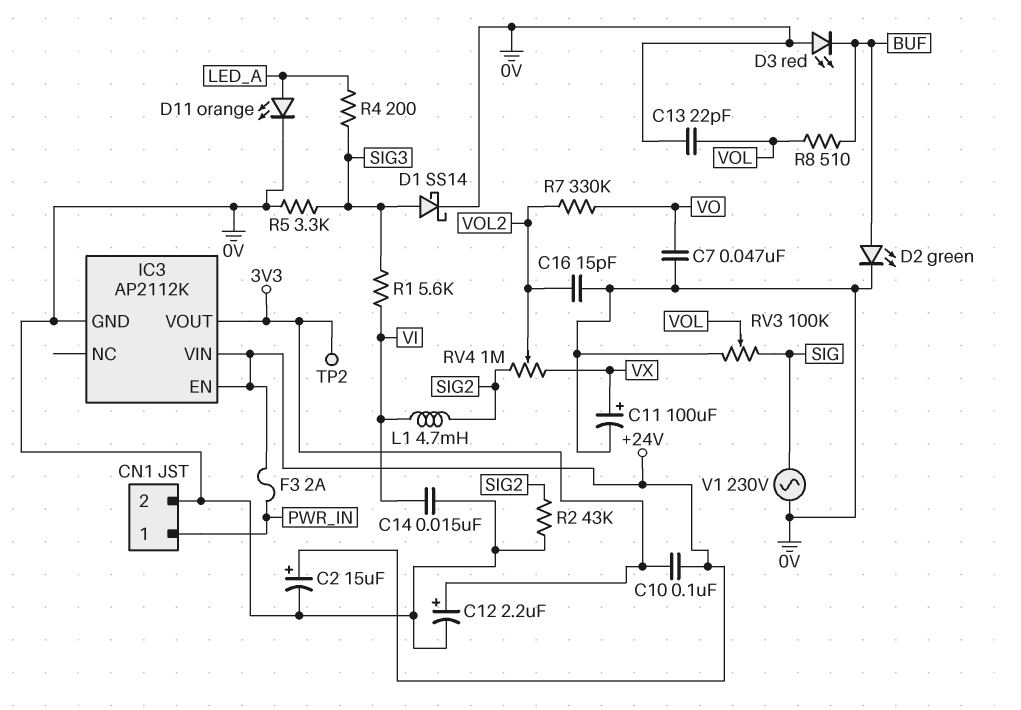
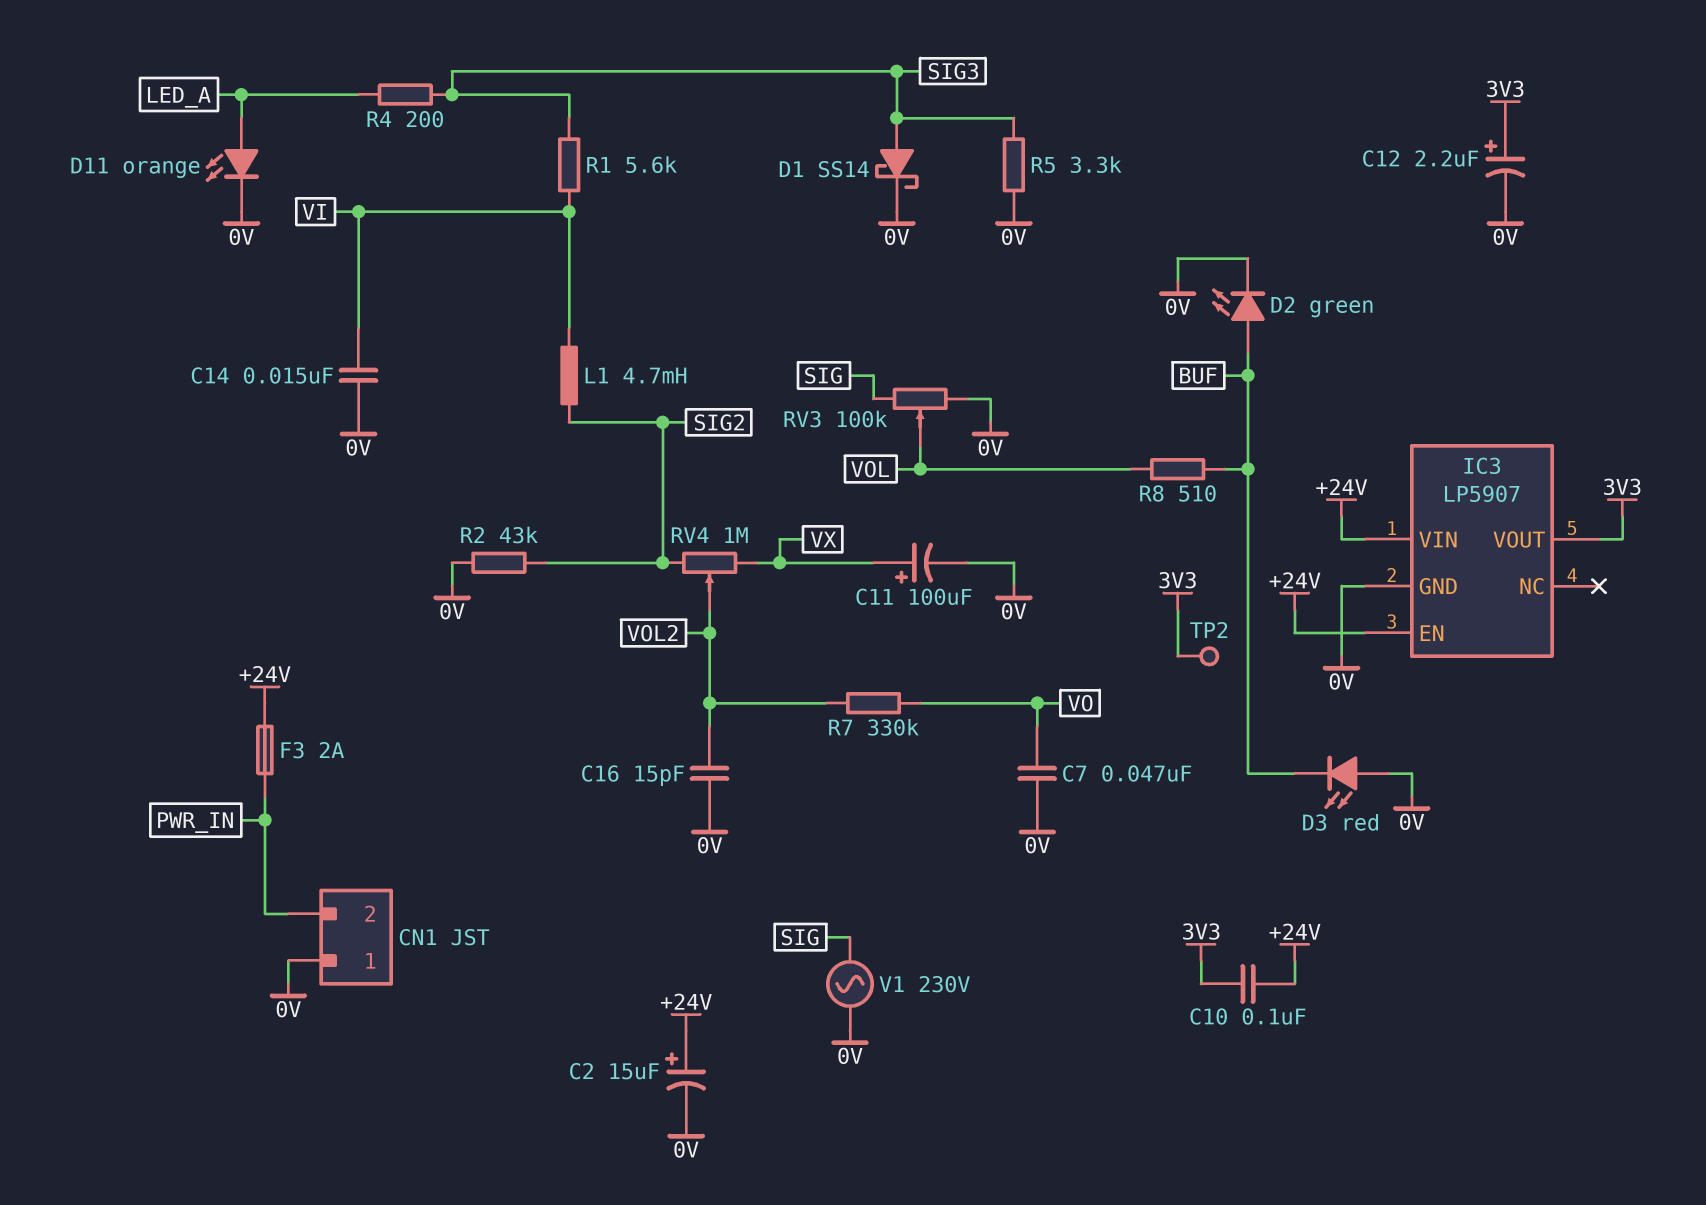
C13: 22pF (0V, VOL) -> none
CN1 pin 1: PWR_IN -> 0V
CN1 pin 2: 0V -> PWR_IN
IC3: AP2112K -> LP5907

